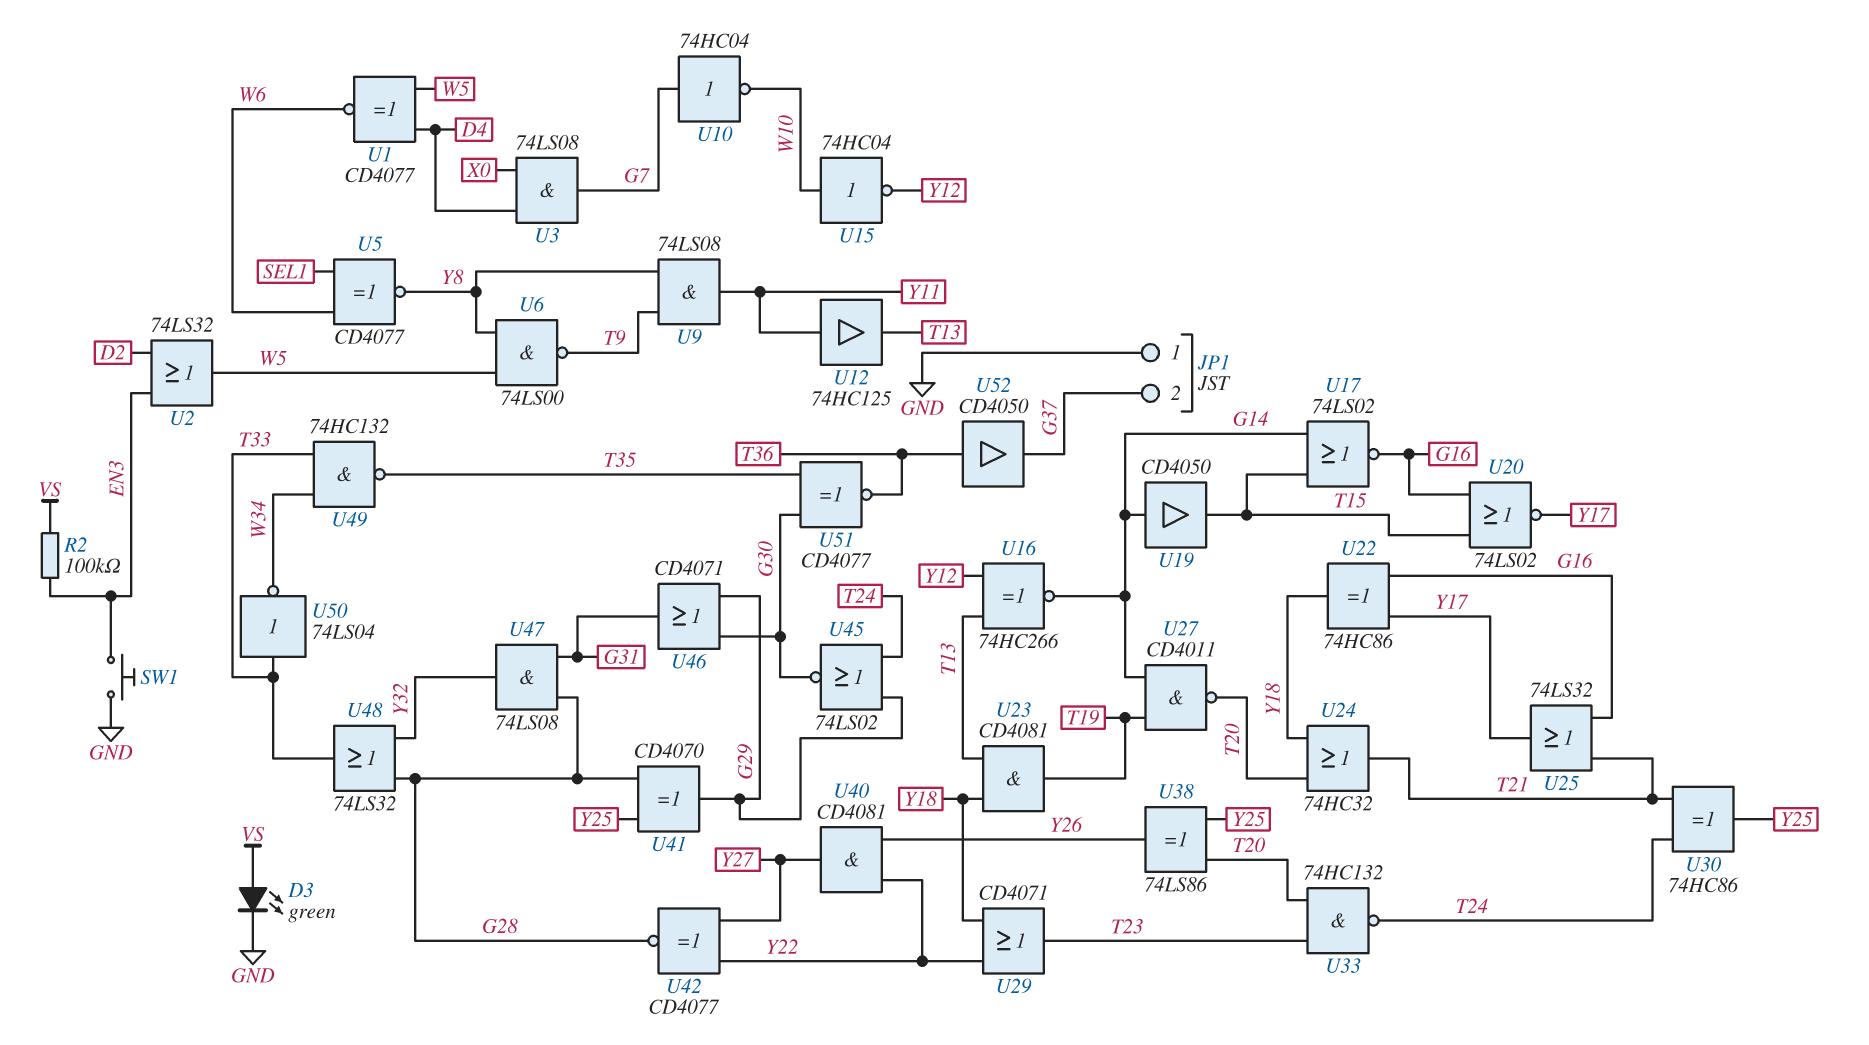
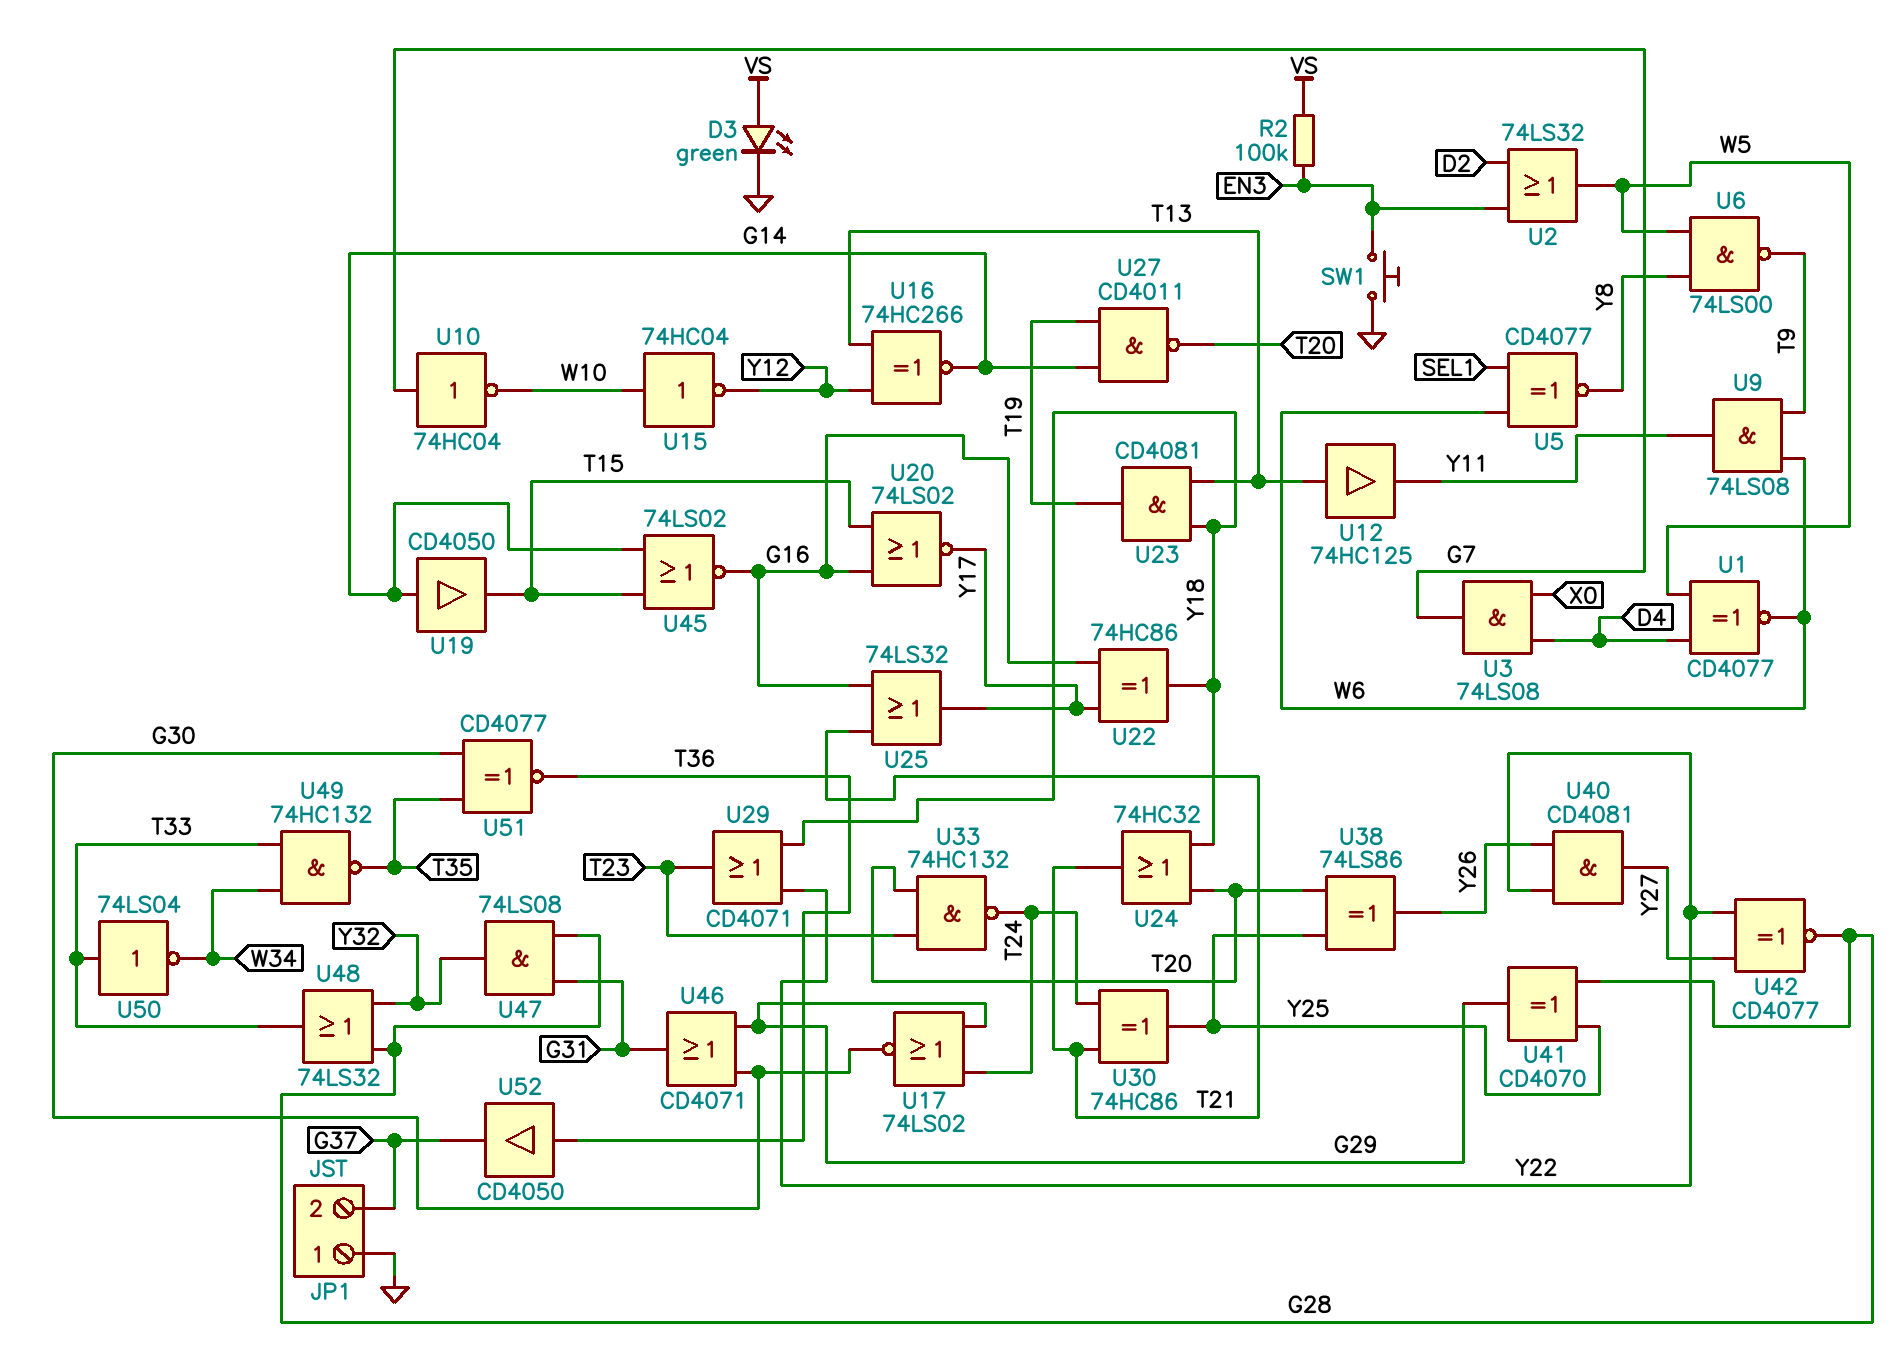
U9: AND 74LS08 (in T9, in Y8, out Y11) -> AND 74LS08 (in T9, in W6, out Y11)
U12: buffer 74HC125 (in Y11, out T13) -> buffer 74HC125 (in T13, out Y11)
U17: NOR 74LS02 (in G14, in T15, out G16) -> NOR 74LS02 (in G29, in T24, out G30)
U45: NOR 74LS02 (in G29, in T24, out G30) -> NOR 74LS02 (in G14, in T15, out G16)

